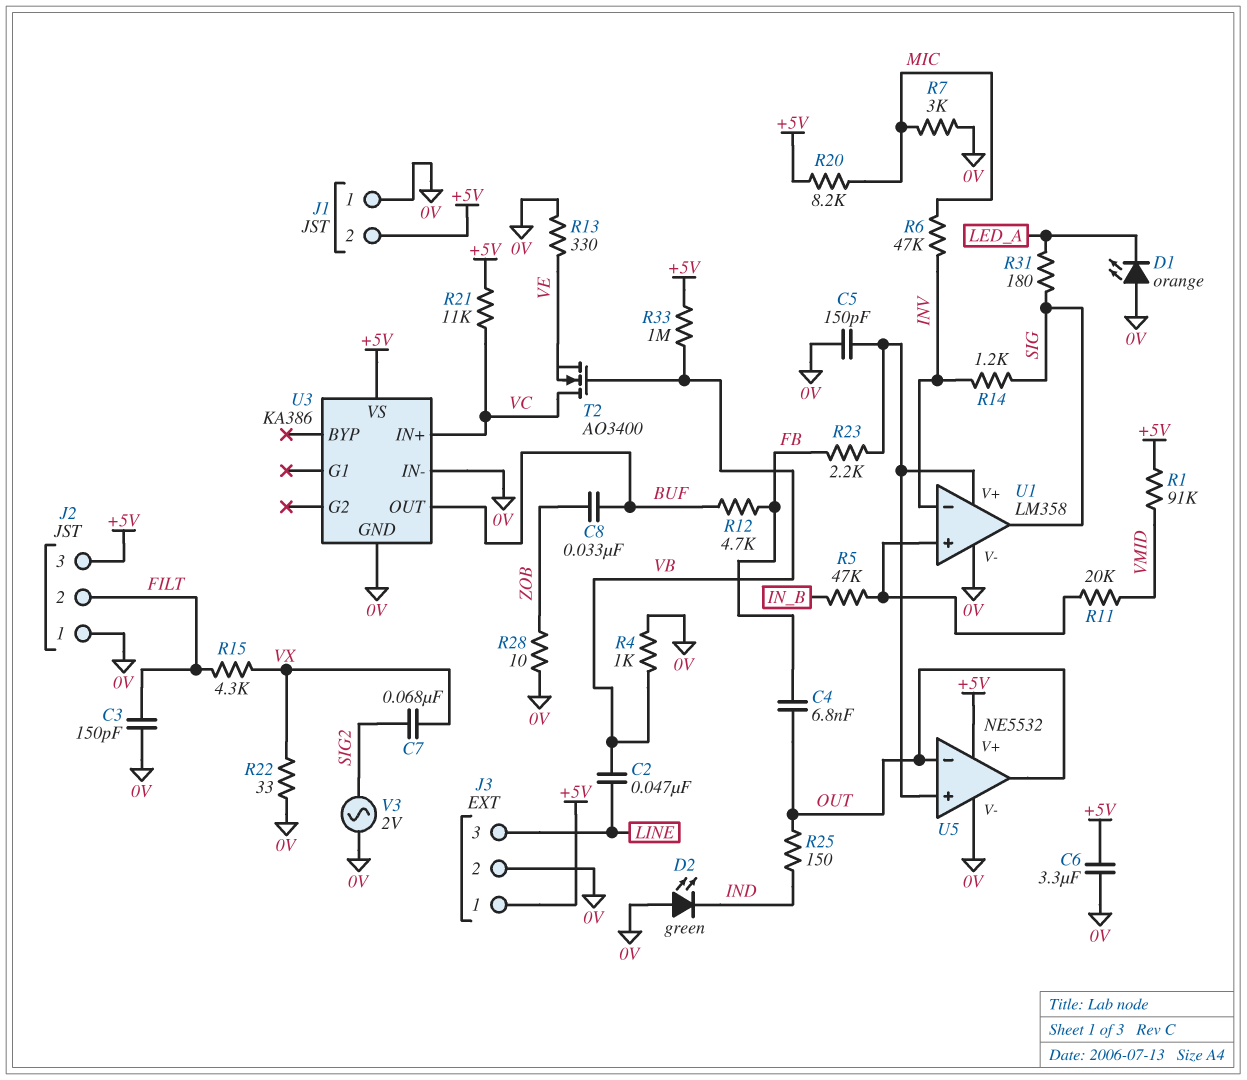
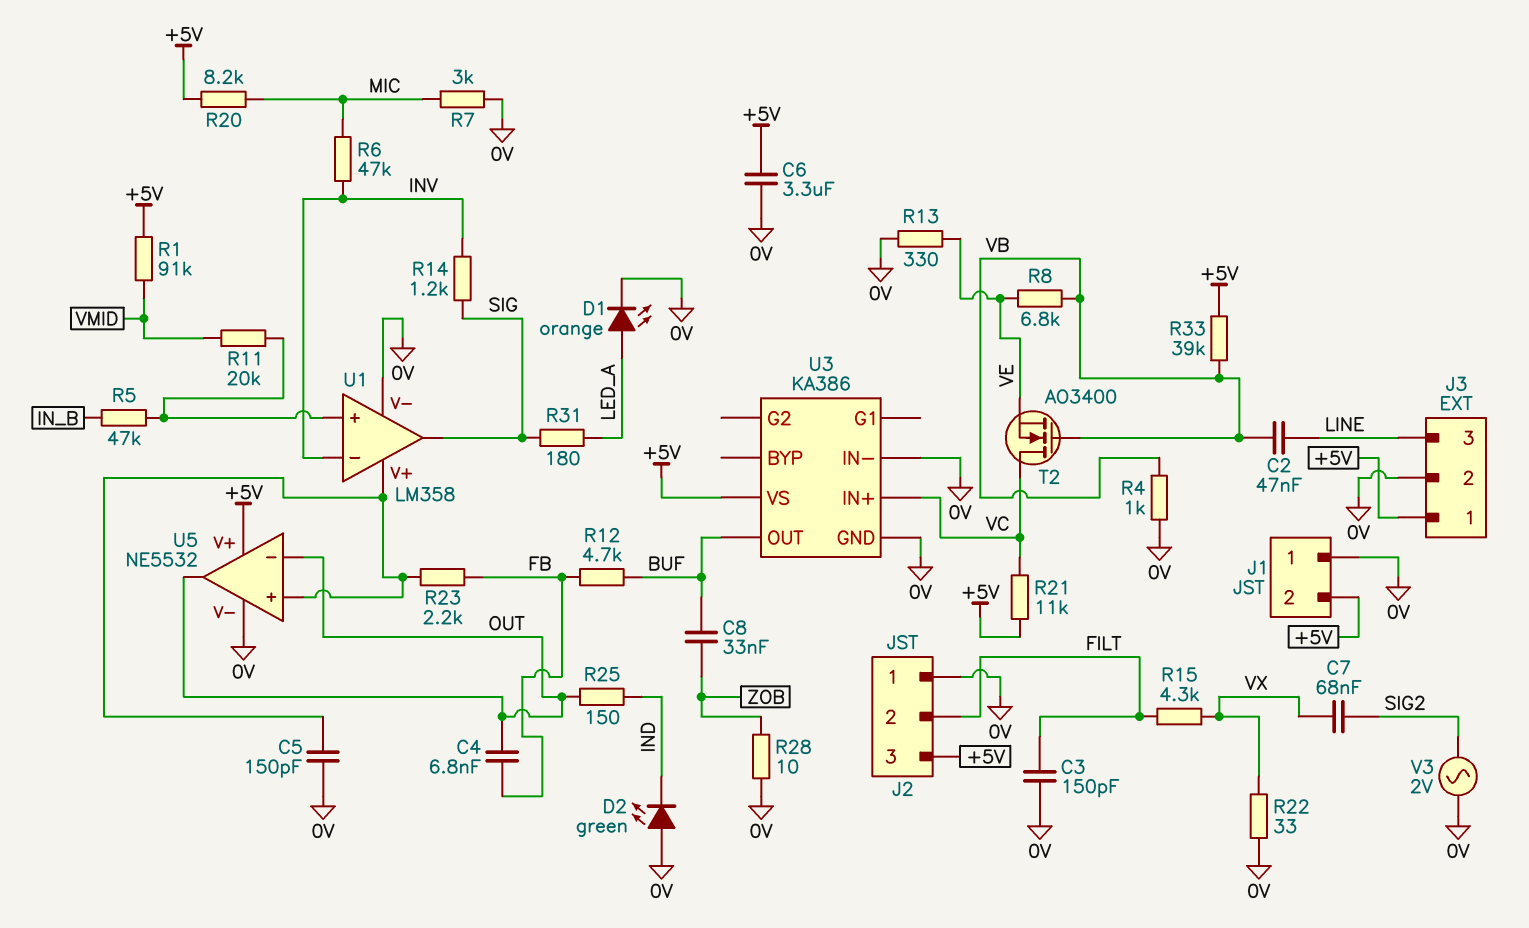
D1: LED orange (A 0V, K LED_A) -> LED orange (A LED_A, K 0V)
R8: none -> 6.8k (VB, VE)
R33: 1M (+5V, VB) -> 39k (+5V, VB)

